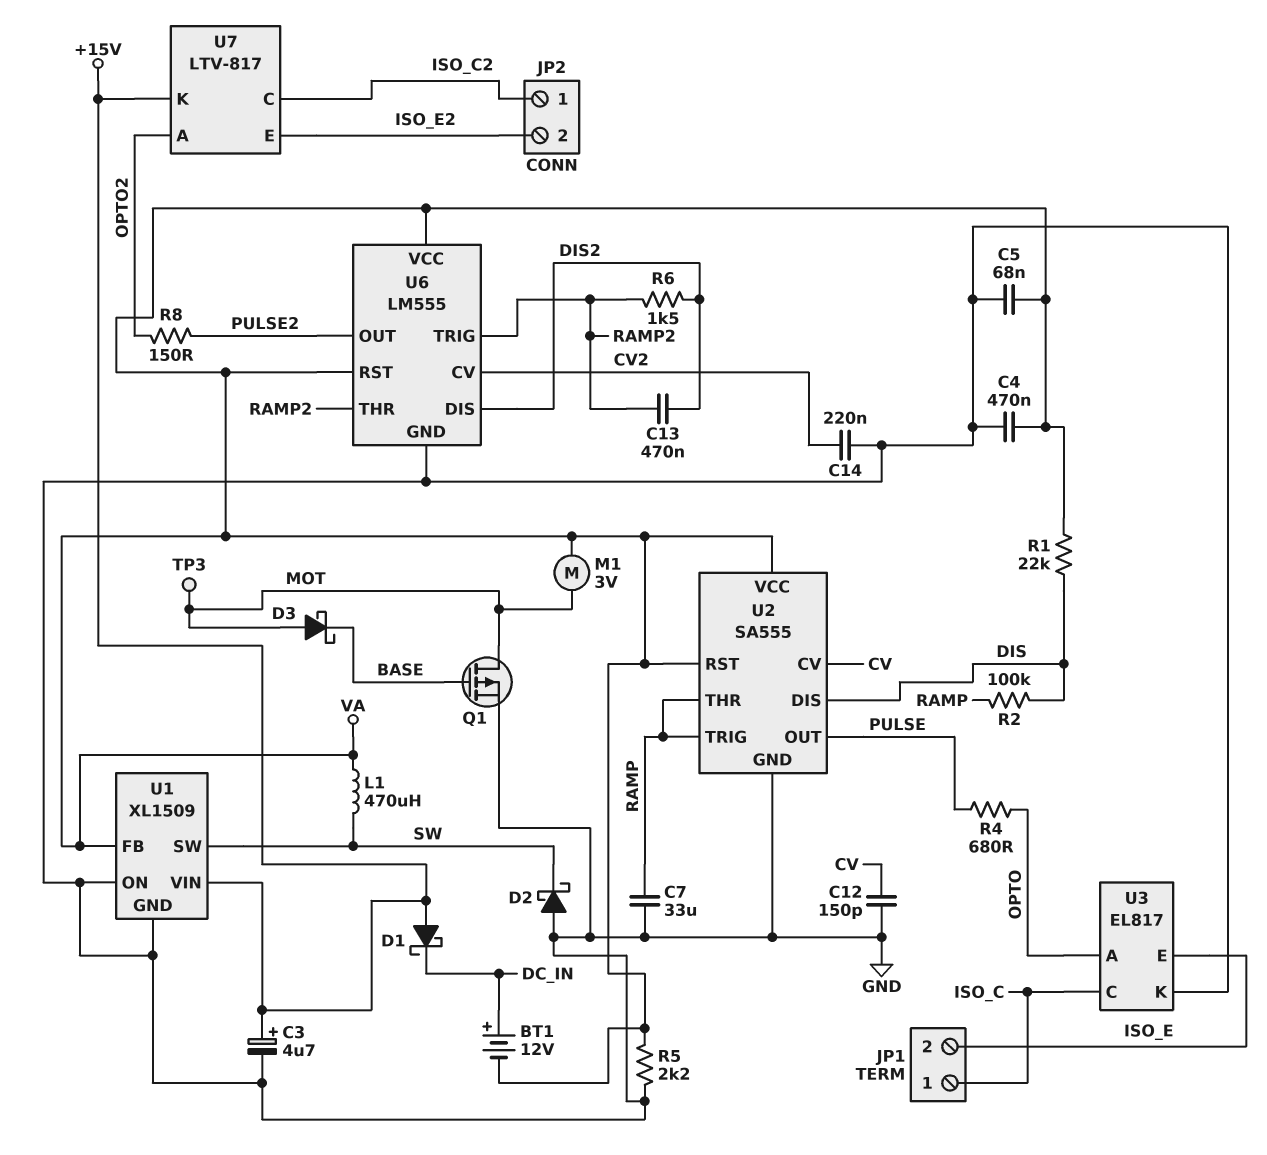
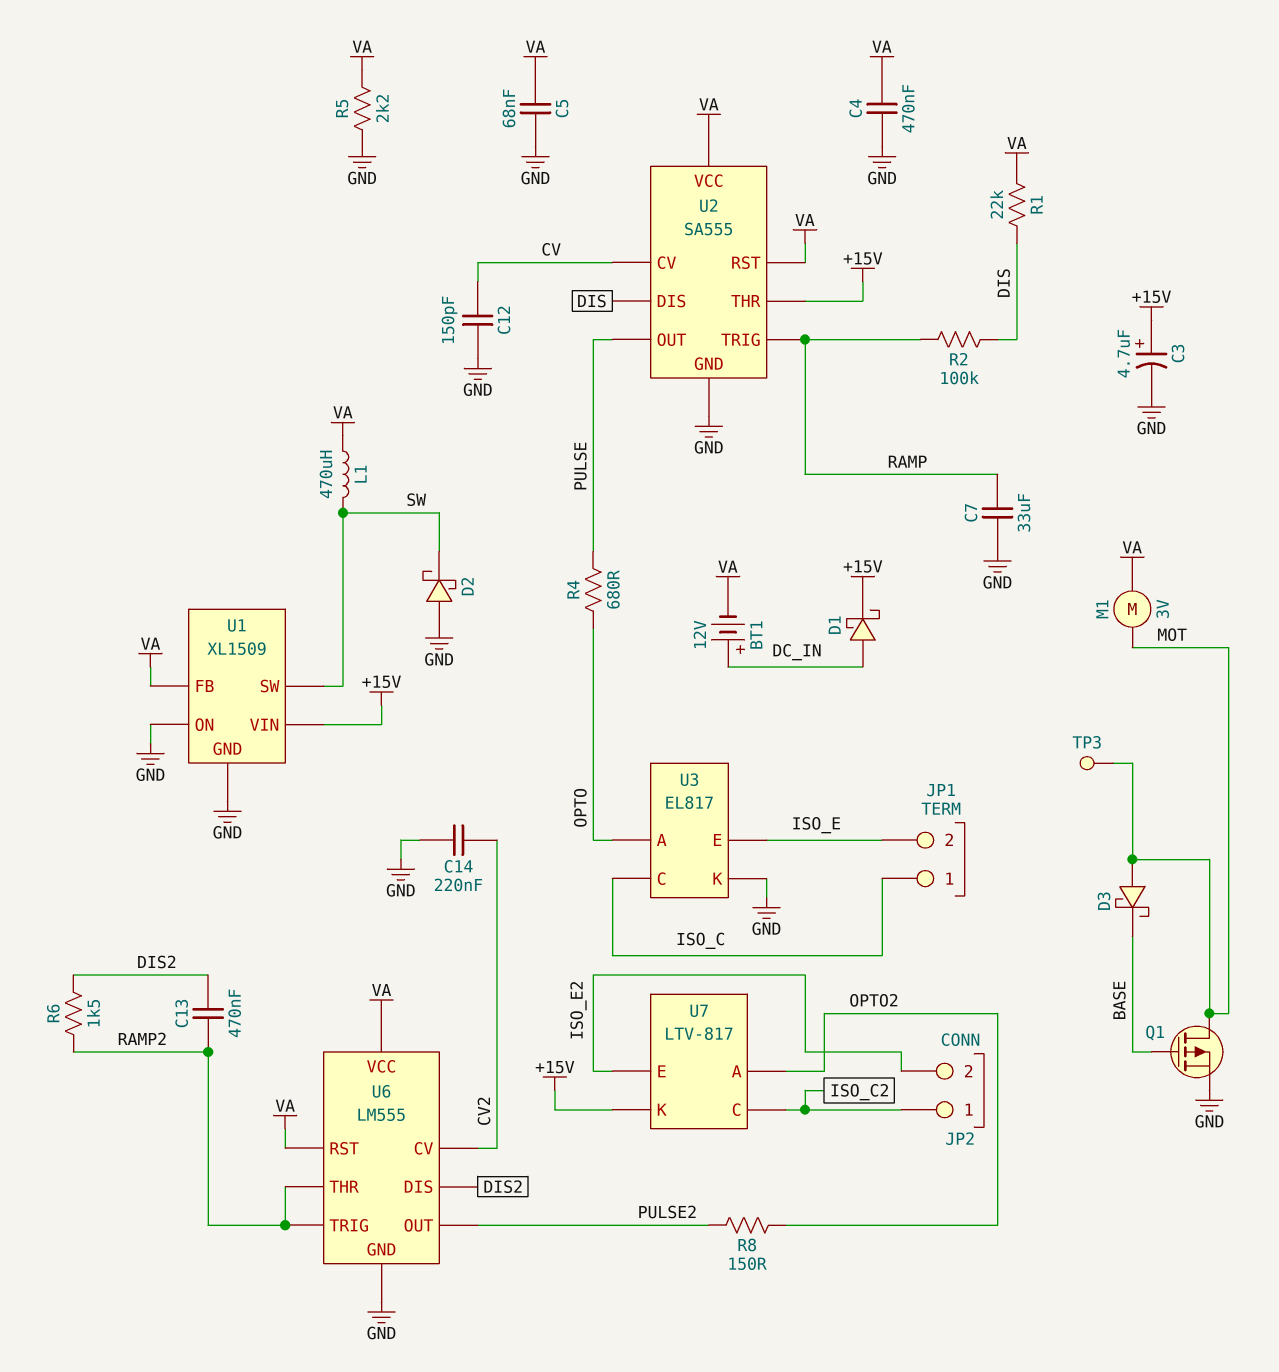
D1: schottky (A +15V, K DC_IN) -> schottky (A DC_IN, K +15V)
U2 pin THR: RAMP -> +15V

